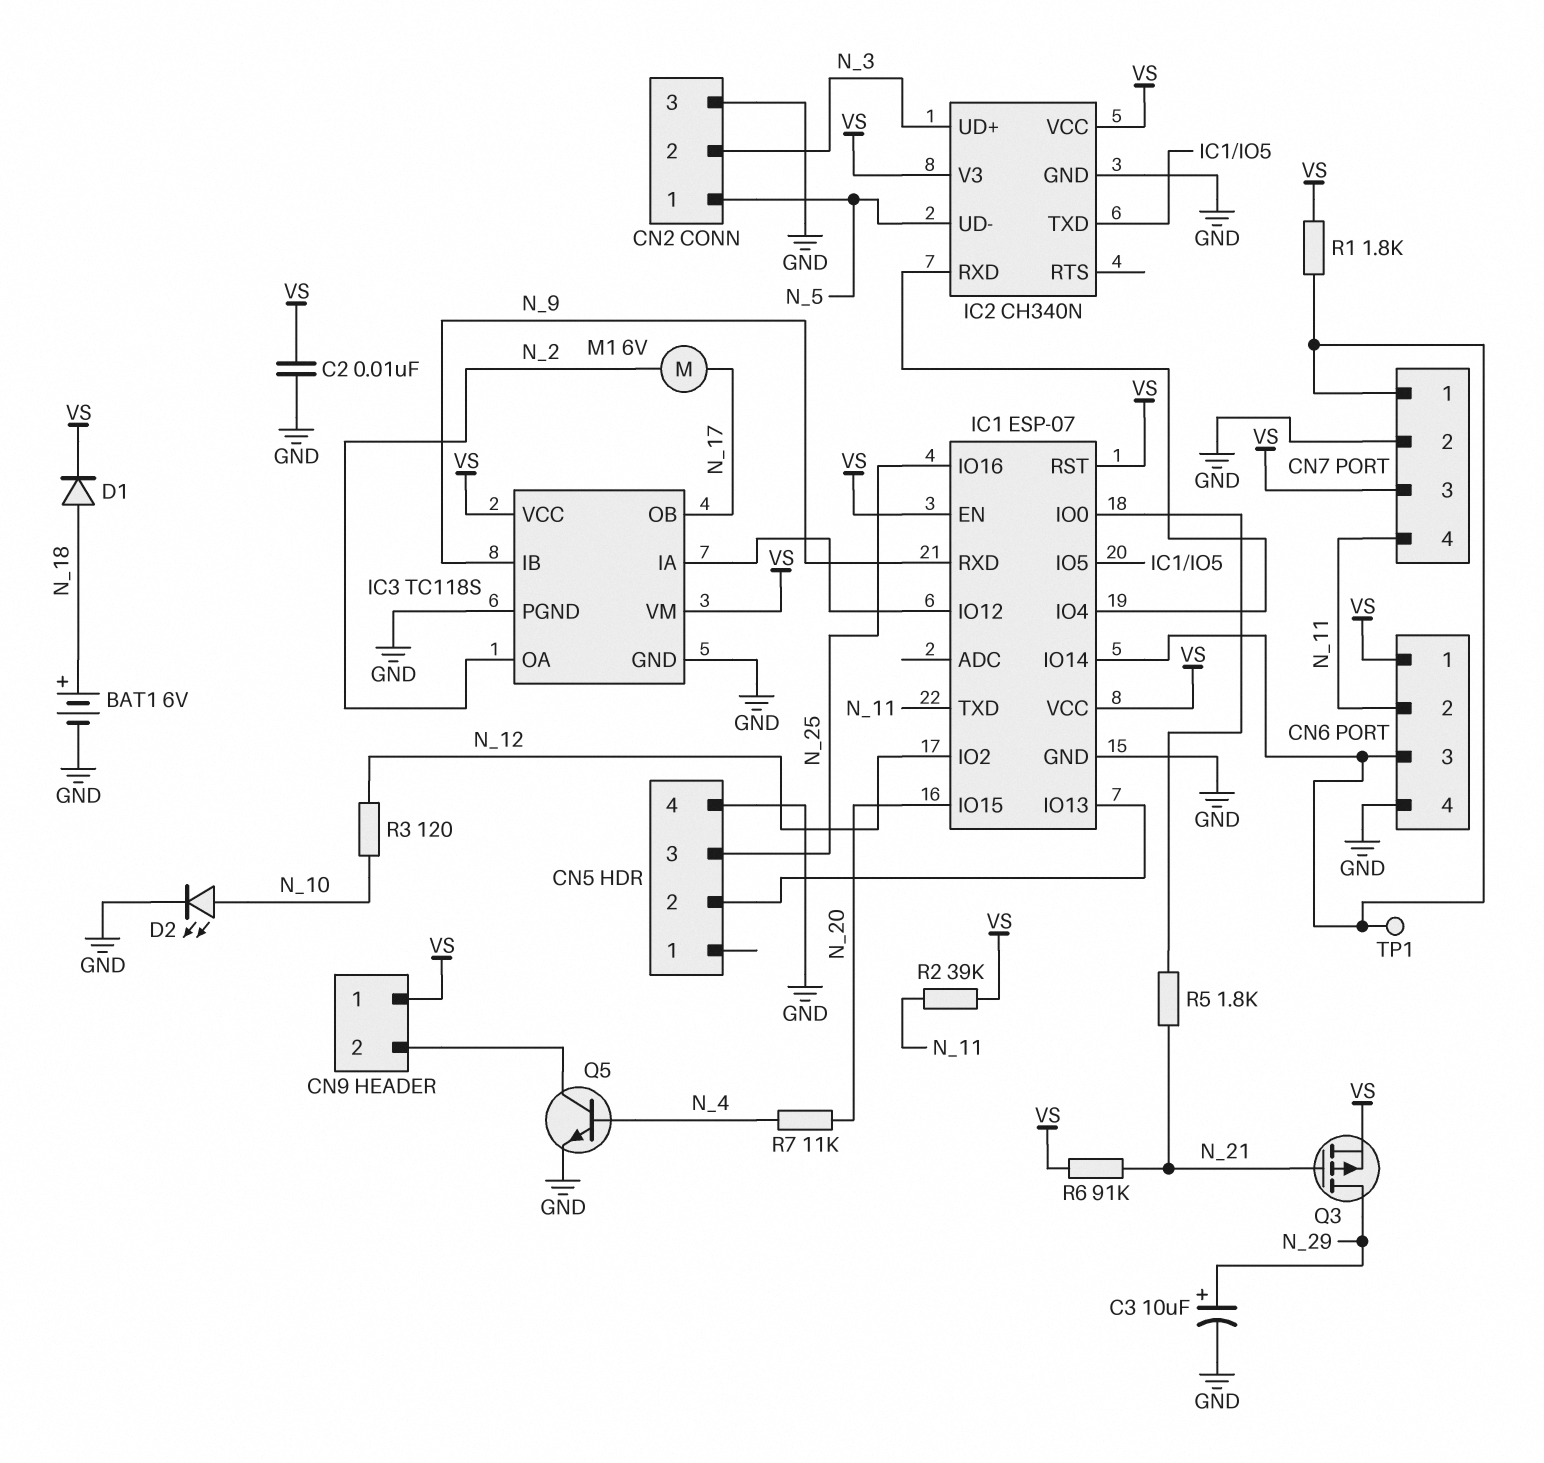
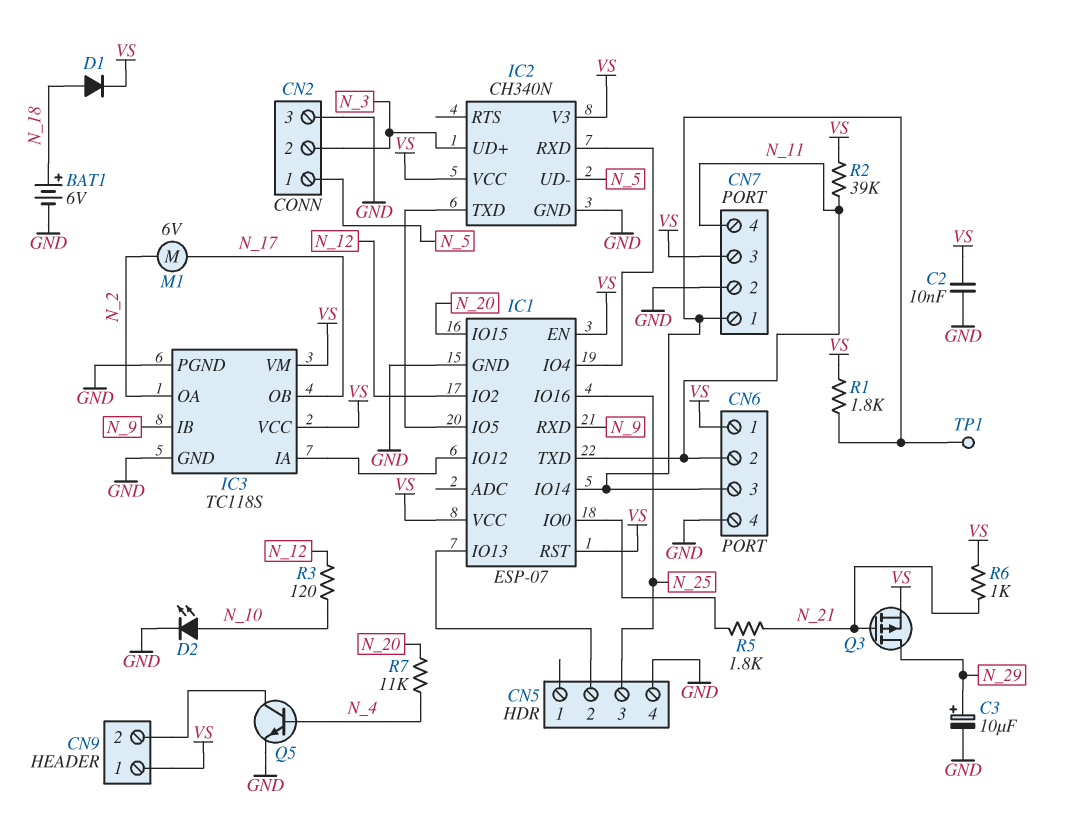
R6: 91k (N_21, VS) -> 1k (N_21, VS)

